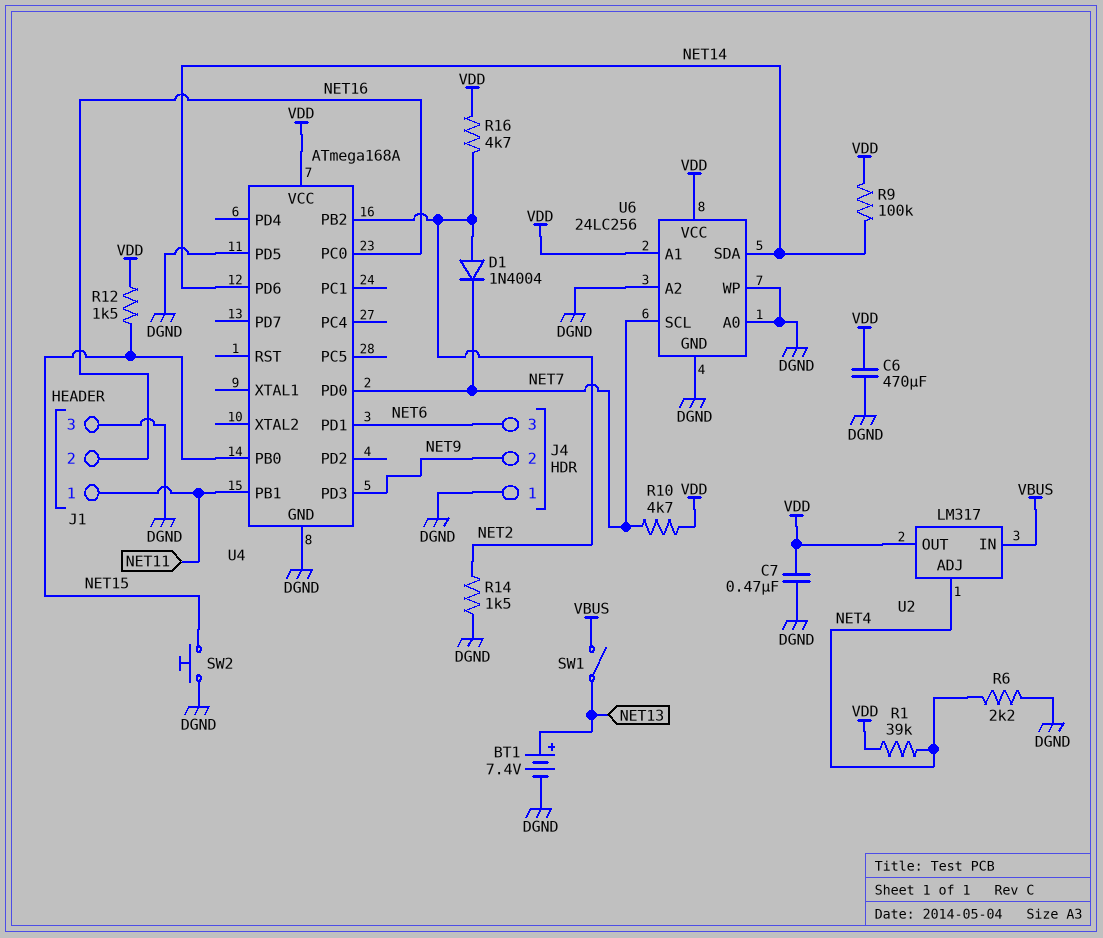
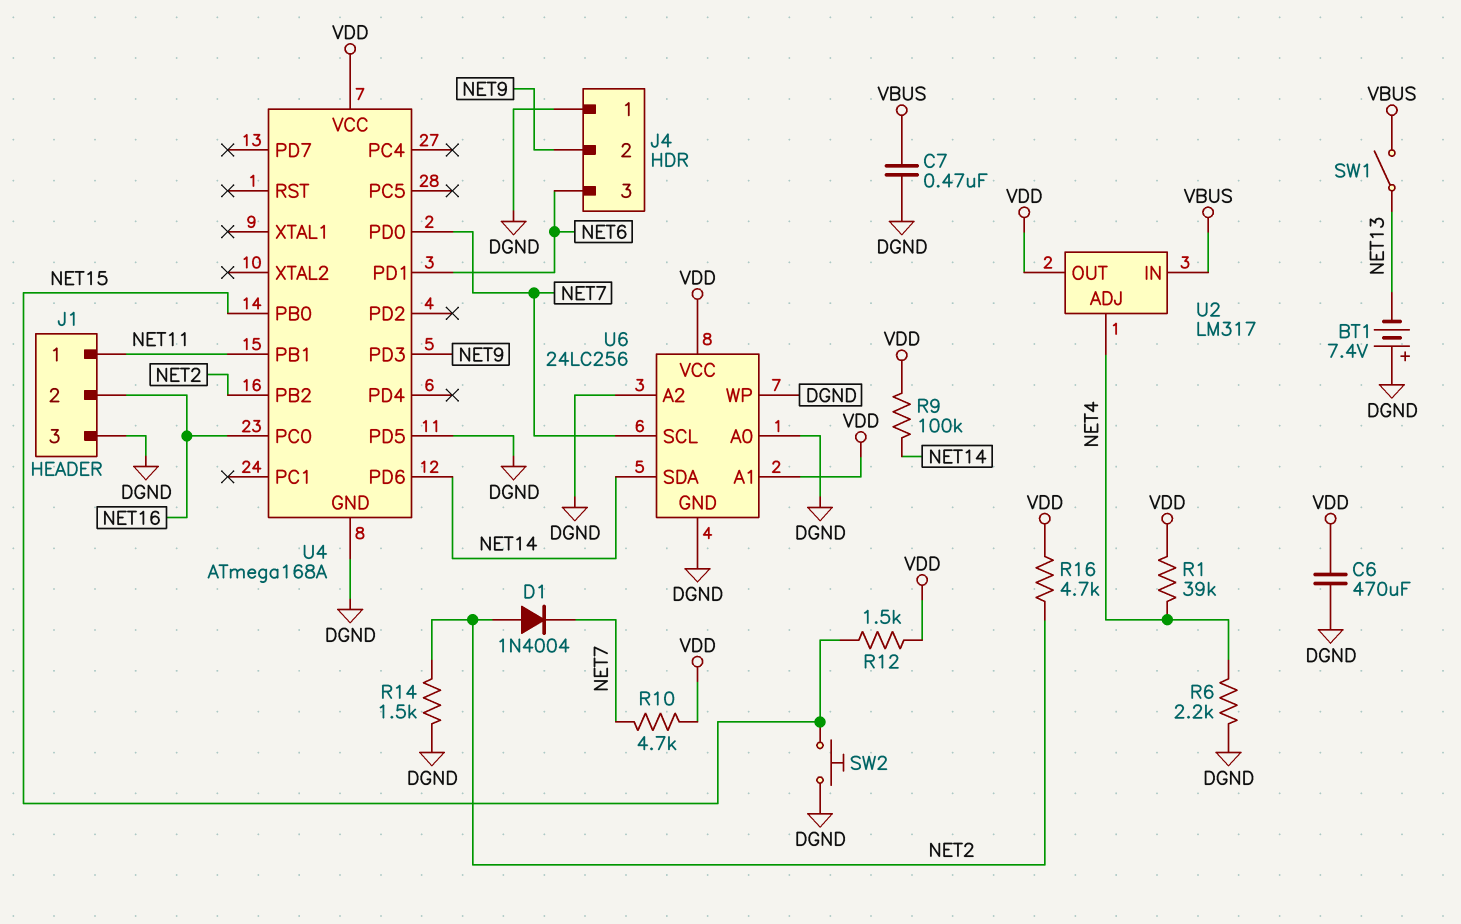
BT1: 7.4V (plus NET13, minus DGND) -> 7.4V (plus DGND, minus NET13)
C7: 470nF (DGND, VDD) -> 470nF (DGND, VBUS)

